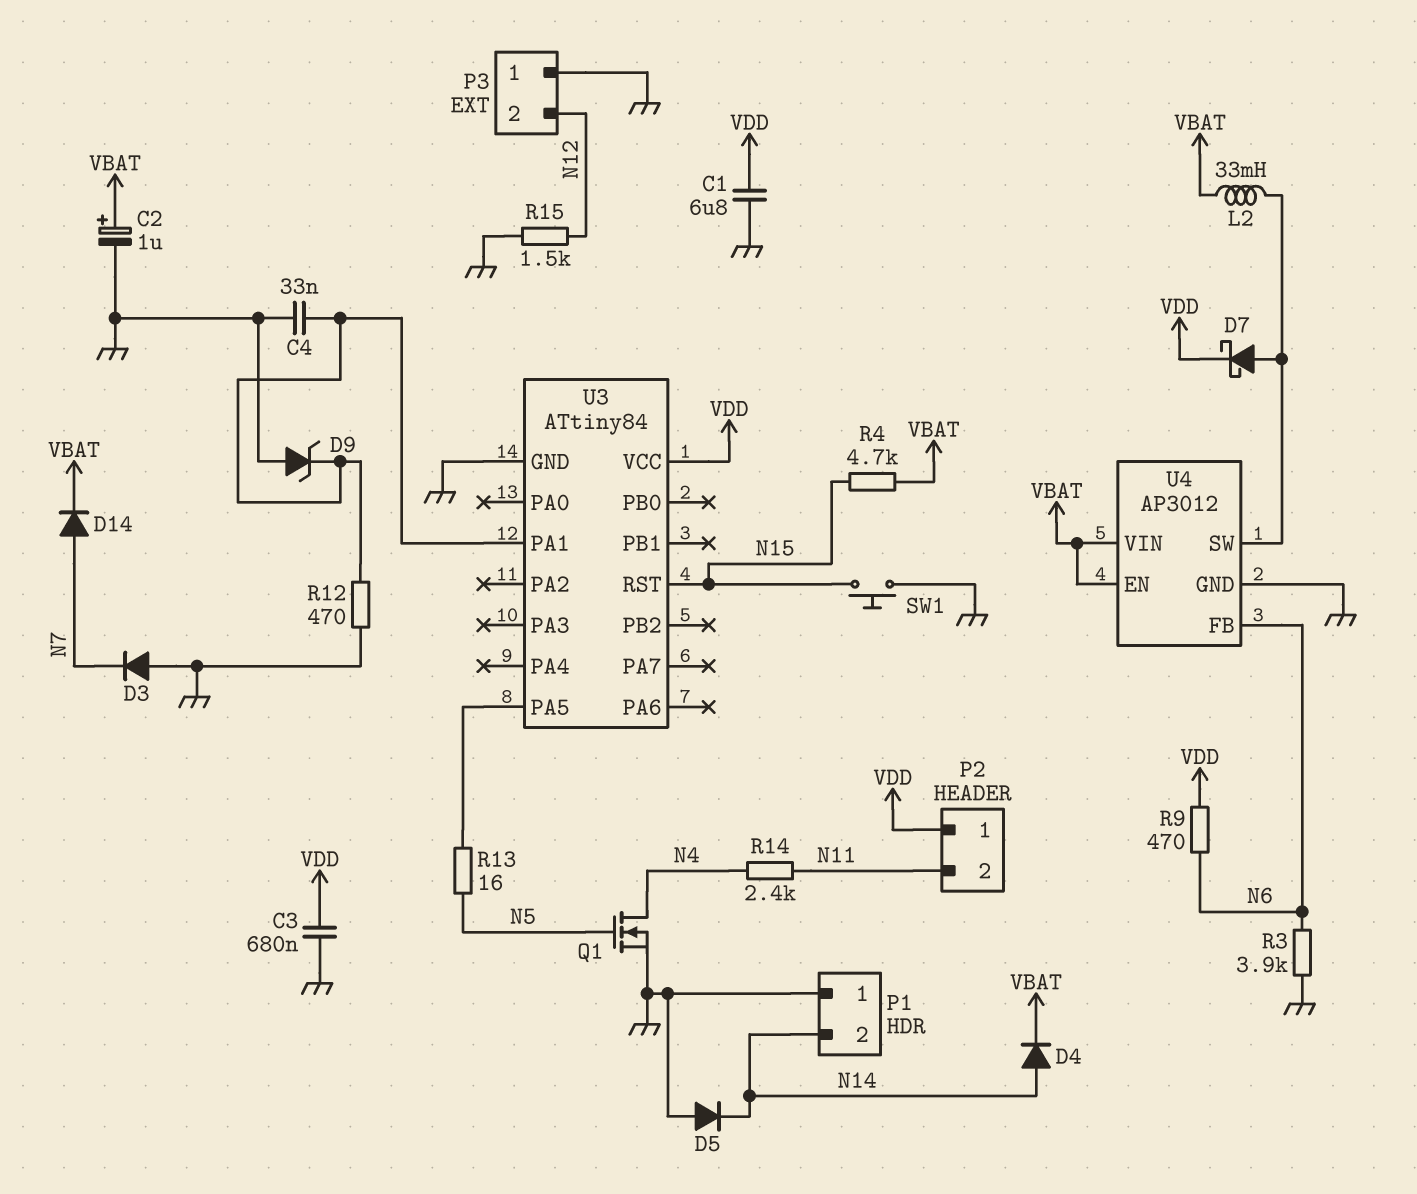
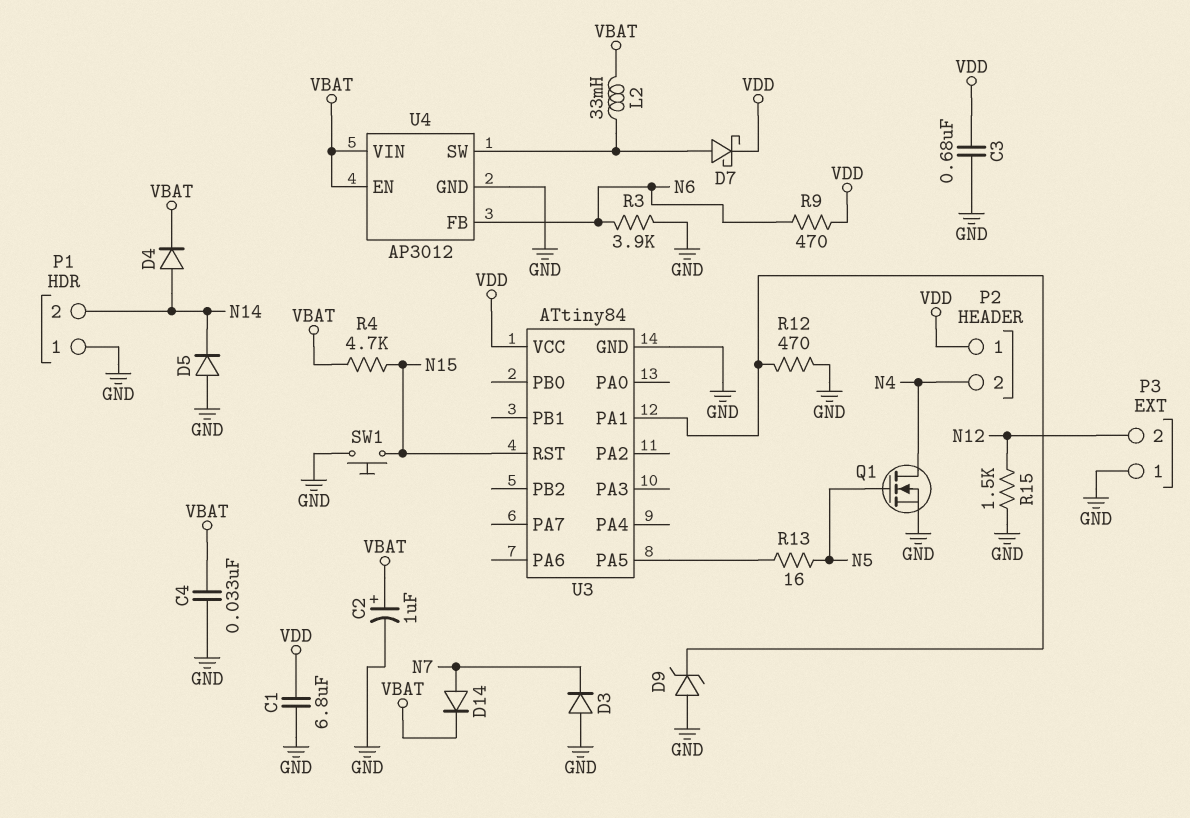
C4: 33nF (GND, U3/PA1) -> 33nF (GND, VBAT)
P2 pin 2: N11 -> N4
R14: 2.4k (N4, N11) -> none

